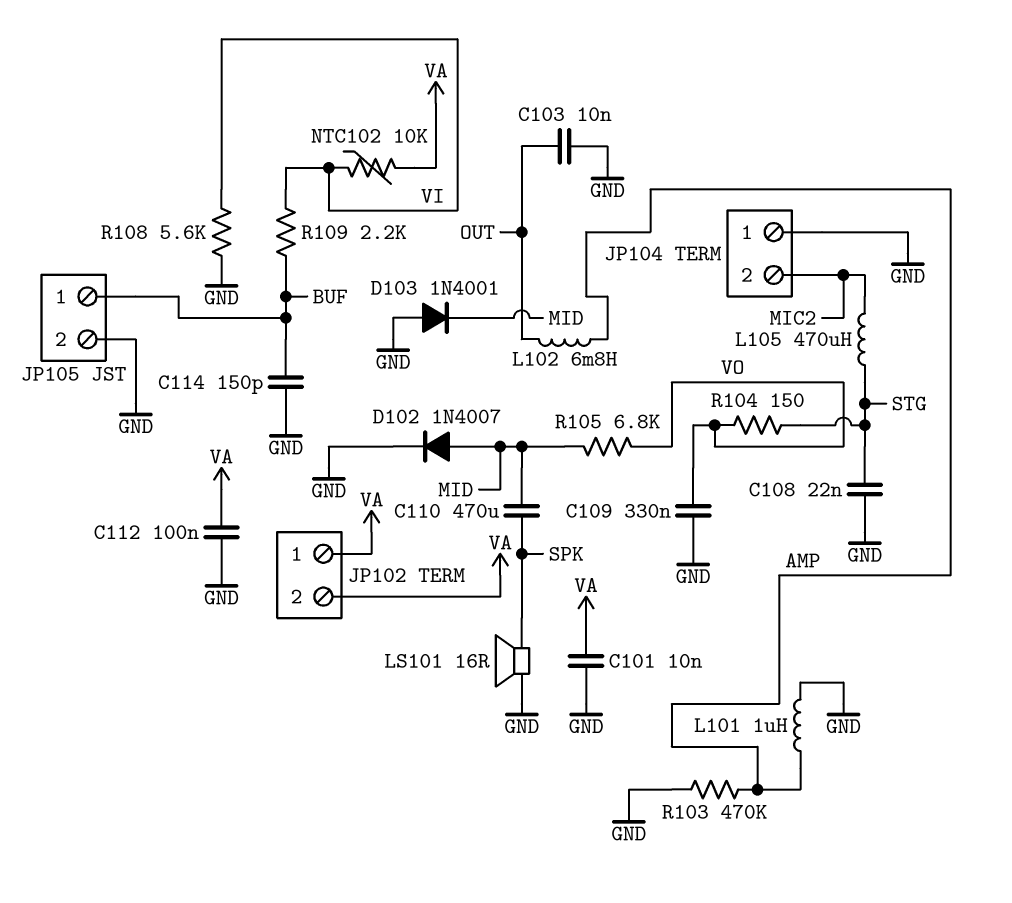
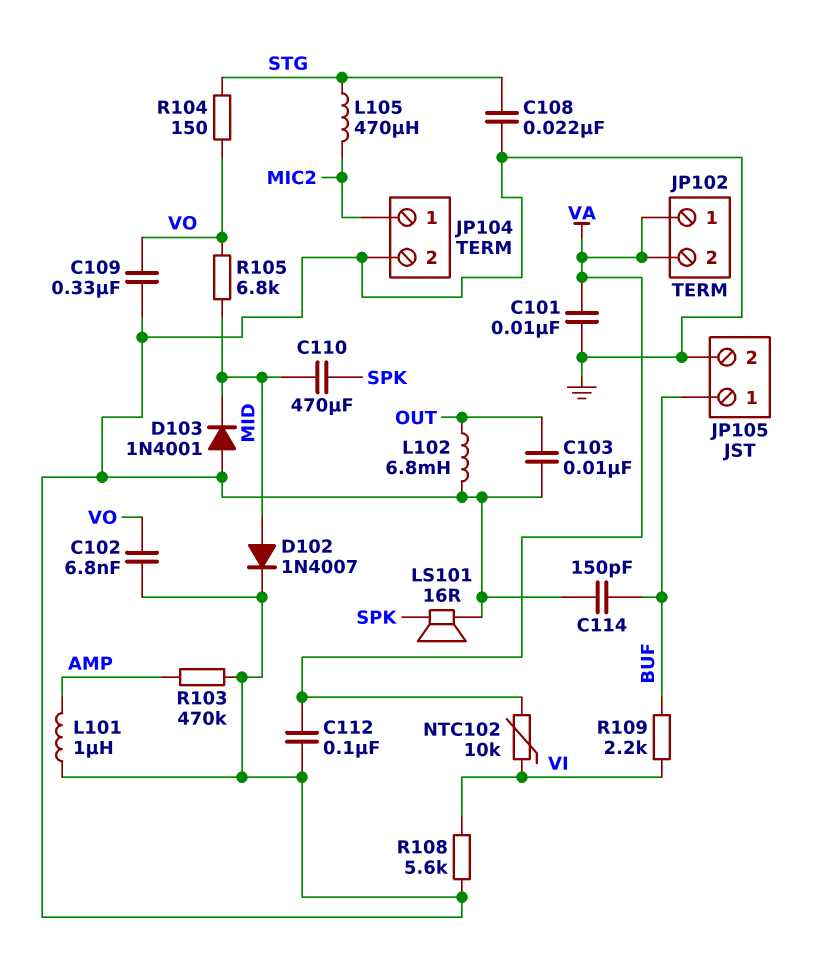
C102: none -> 6.8nF (GND, VO)
JP104 pin 1: GND -> MIC2
JP104 pin 2: MIC2 -> GND
L102: 6.8mH (AMP, OUT) -> 6.8mH (GND, OUT)

